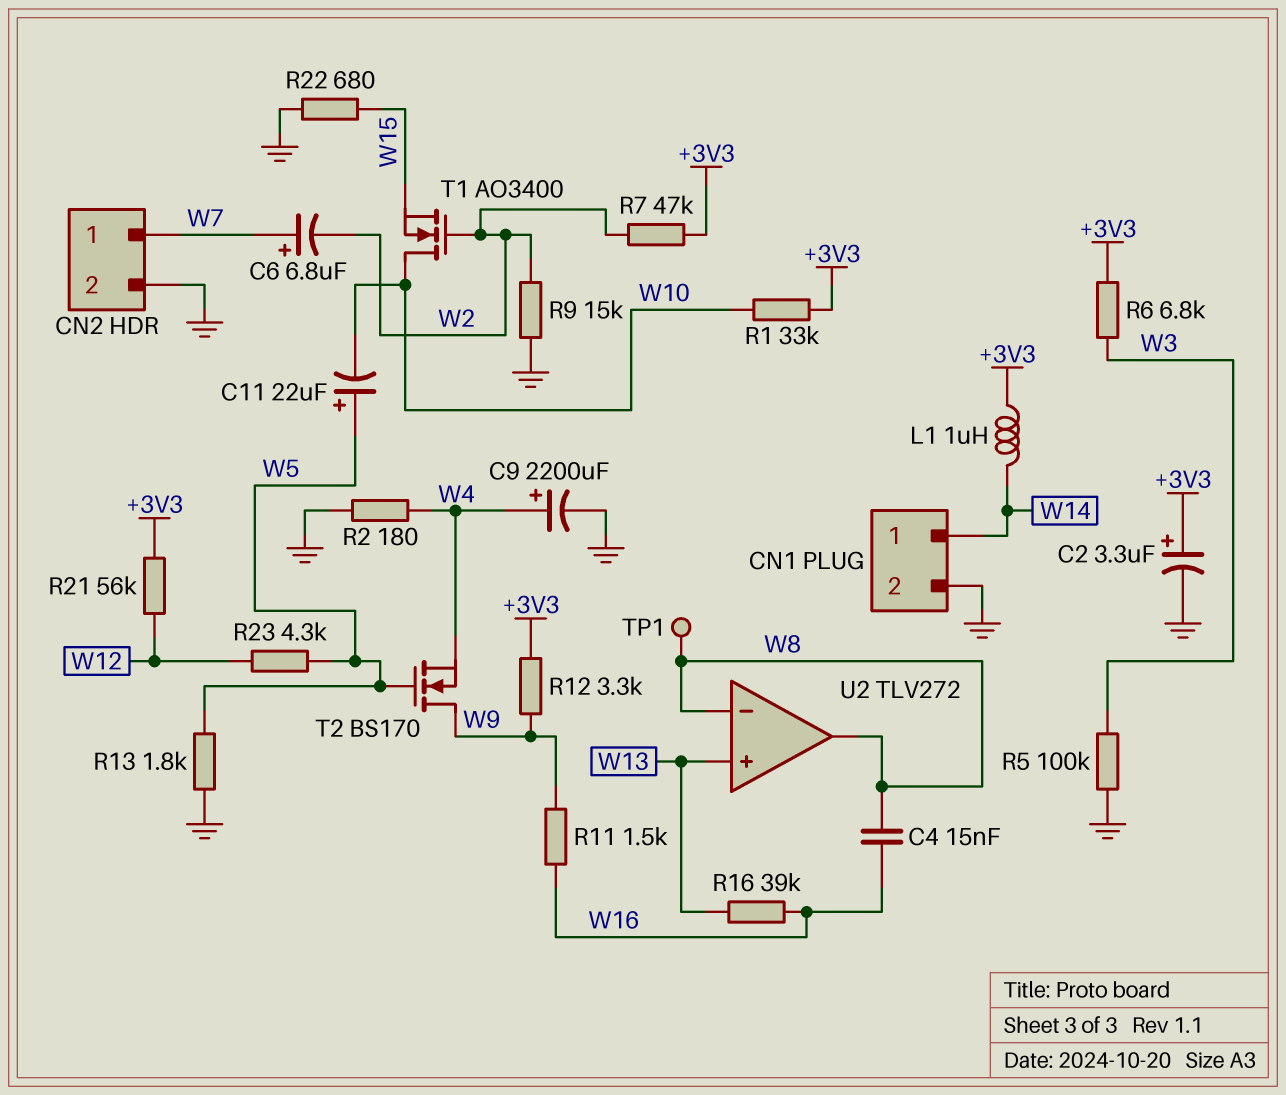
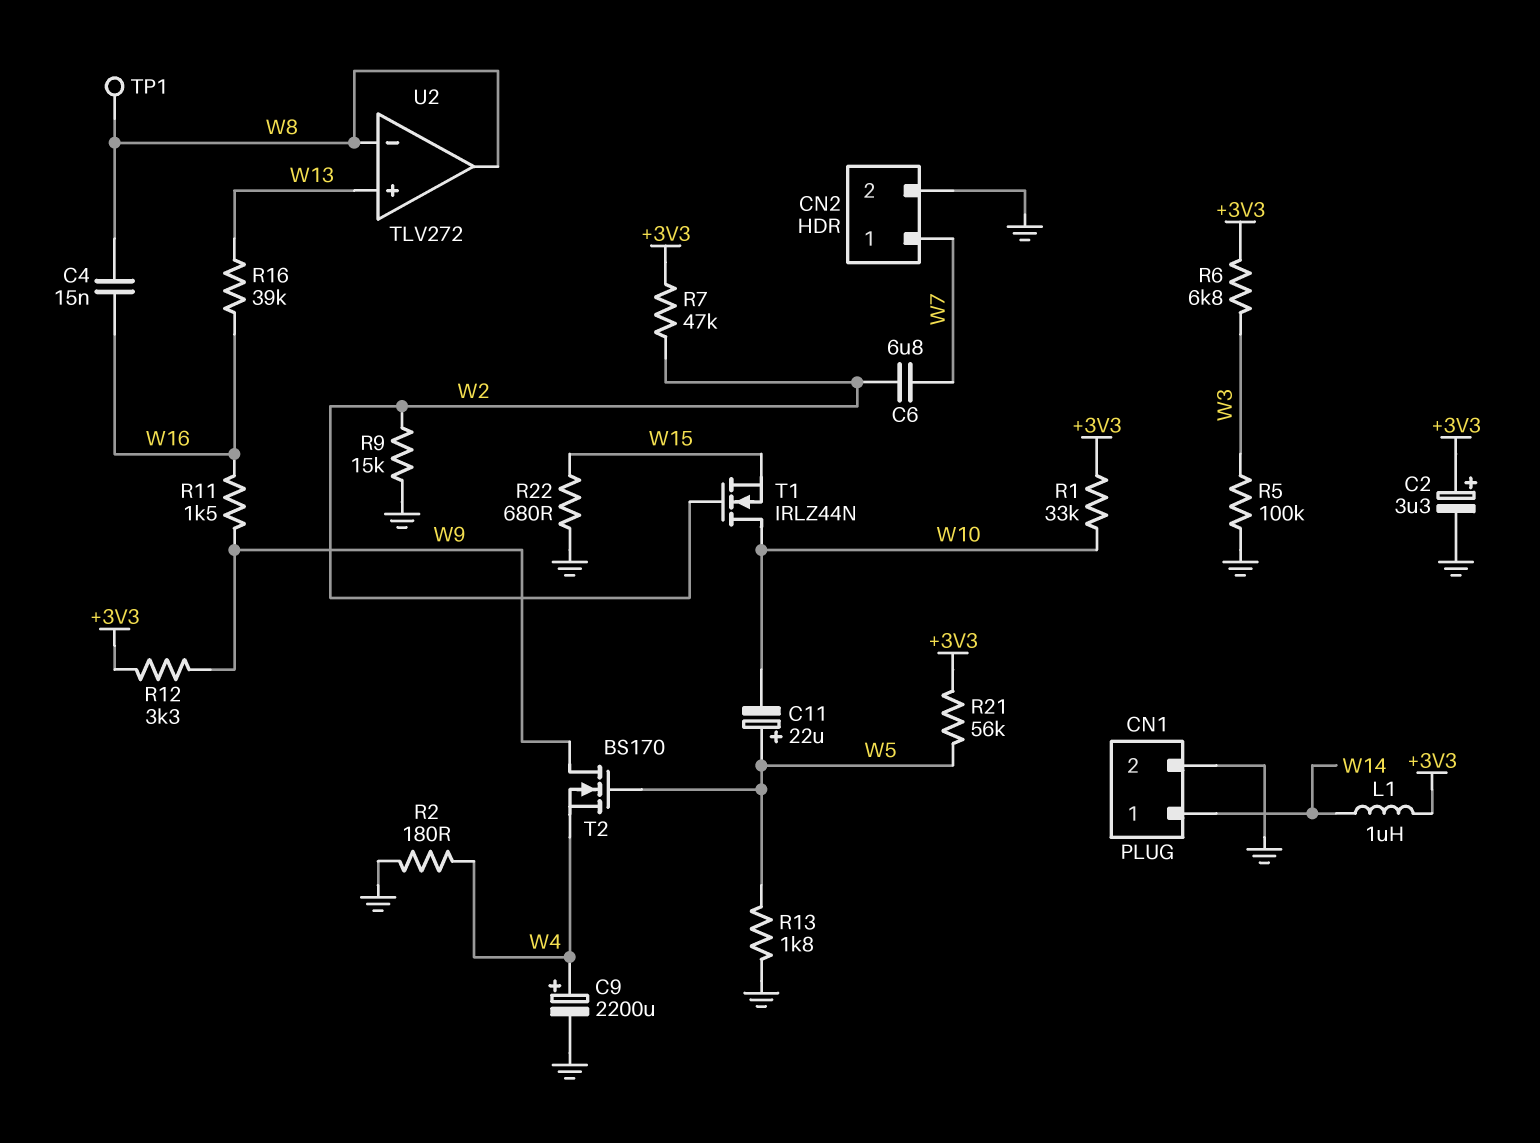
C6: 6.8uF (plus W7, minus W2) -> 6.8uF (W2, W7)
R21: 56k (+3V3, W12) -> 56k (+3V3, W5)
R23: 4.3k (W5, W12) -> none
T1: NMOS AO3400 (G W2, D W10, S W15) -> NMOS IRLZ44N (G W2, D W10, S W15)

